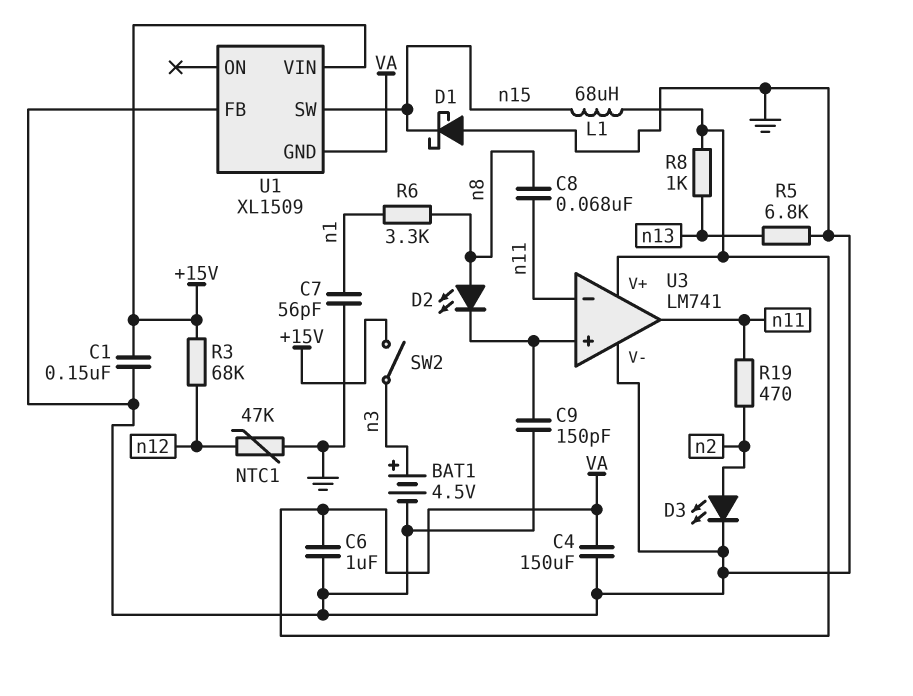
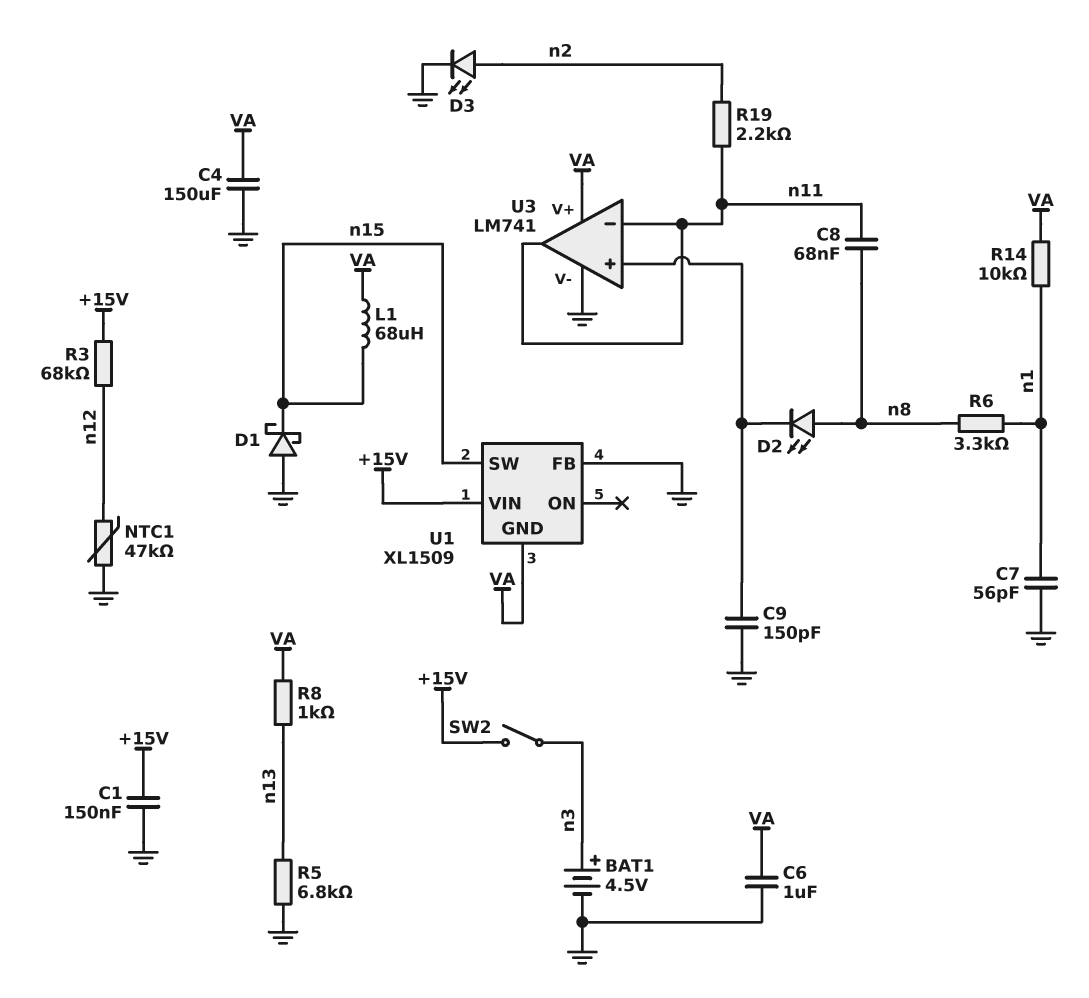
R14: none -> 10k (VA, n1)
R19: 470 (n2, n11) -> 2.2k (n2, n11)

